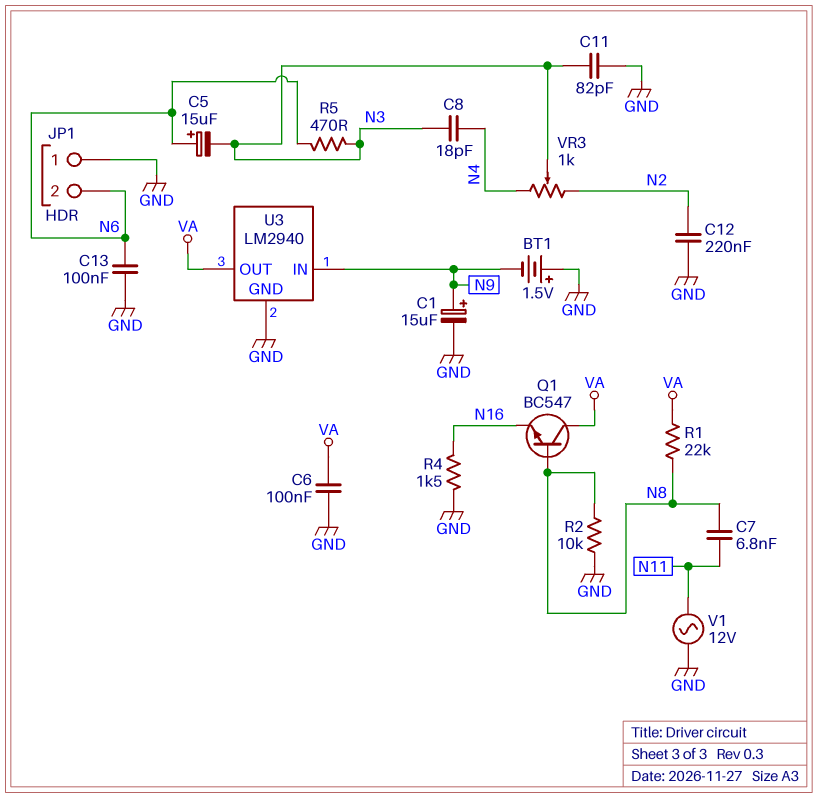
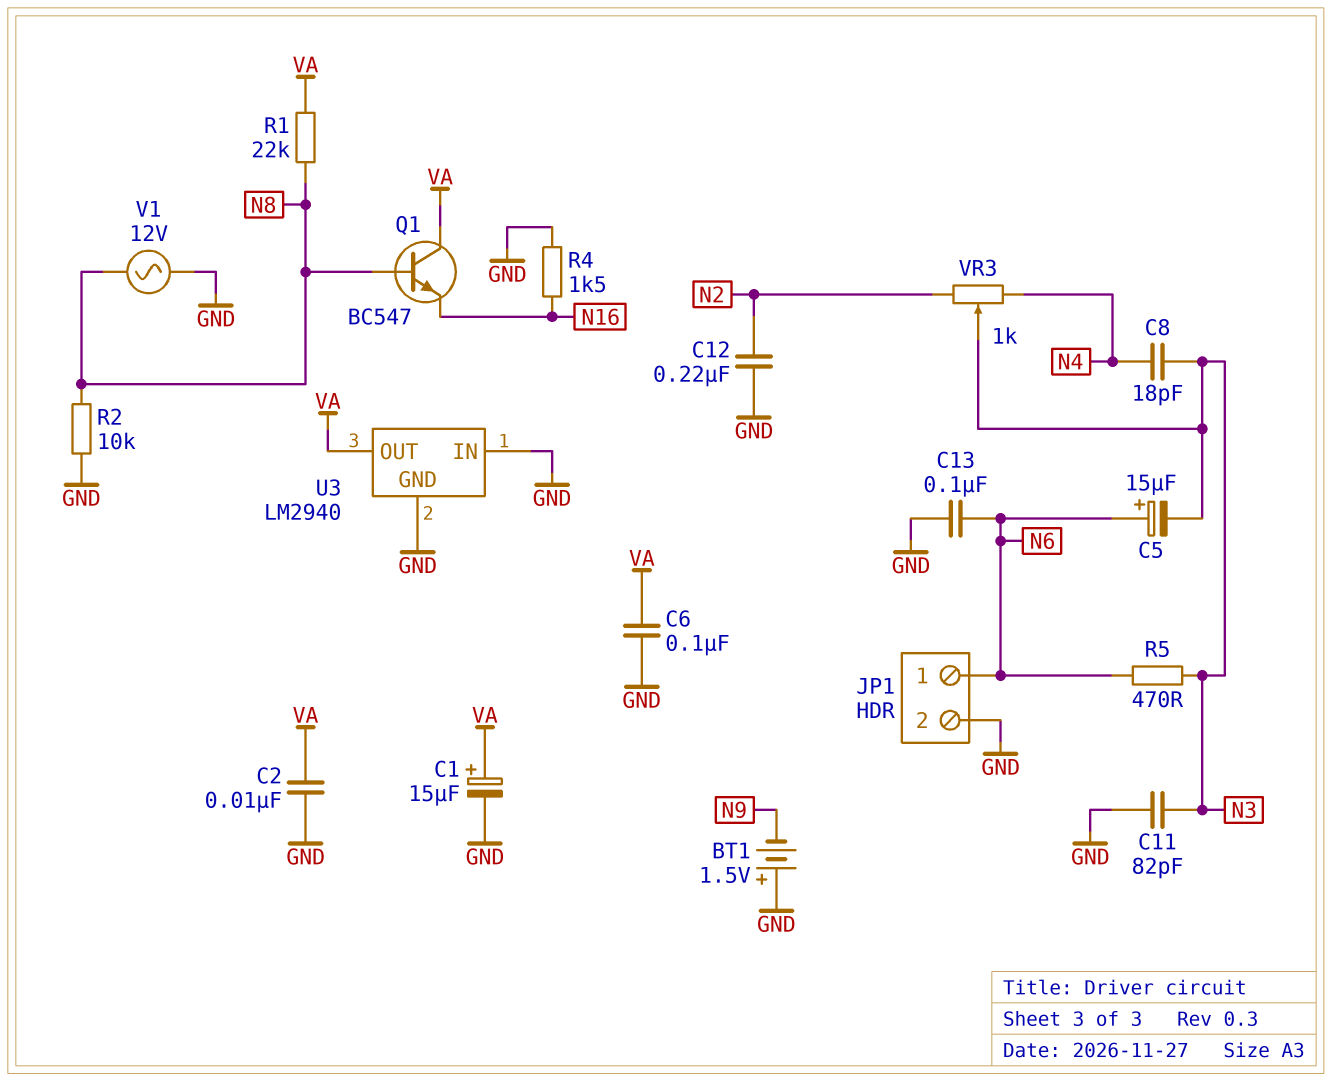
C1: 15uF (plus N9, minus GND) -> 15uF (plus VA, minus GND)
C2: none -> 10nF (GND, VA)
C7: 6.8nF (N8, N11) -> none
JP1 pin 1: GND -> N6
JP1 pin 2: N6 -> GND
U3 pin IN: N9 -> GND
V1: AC 12V (GND, N11) -> AC 12V (GND, N8)

